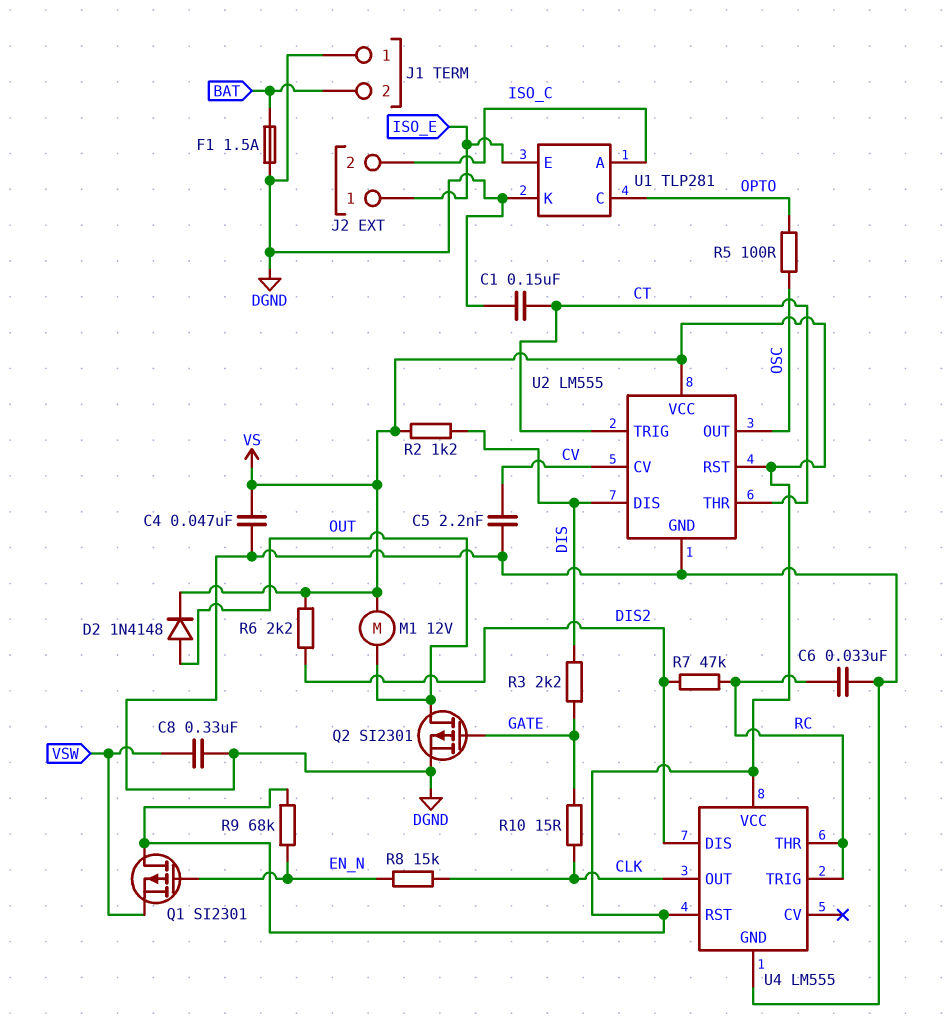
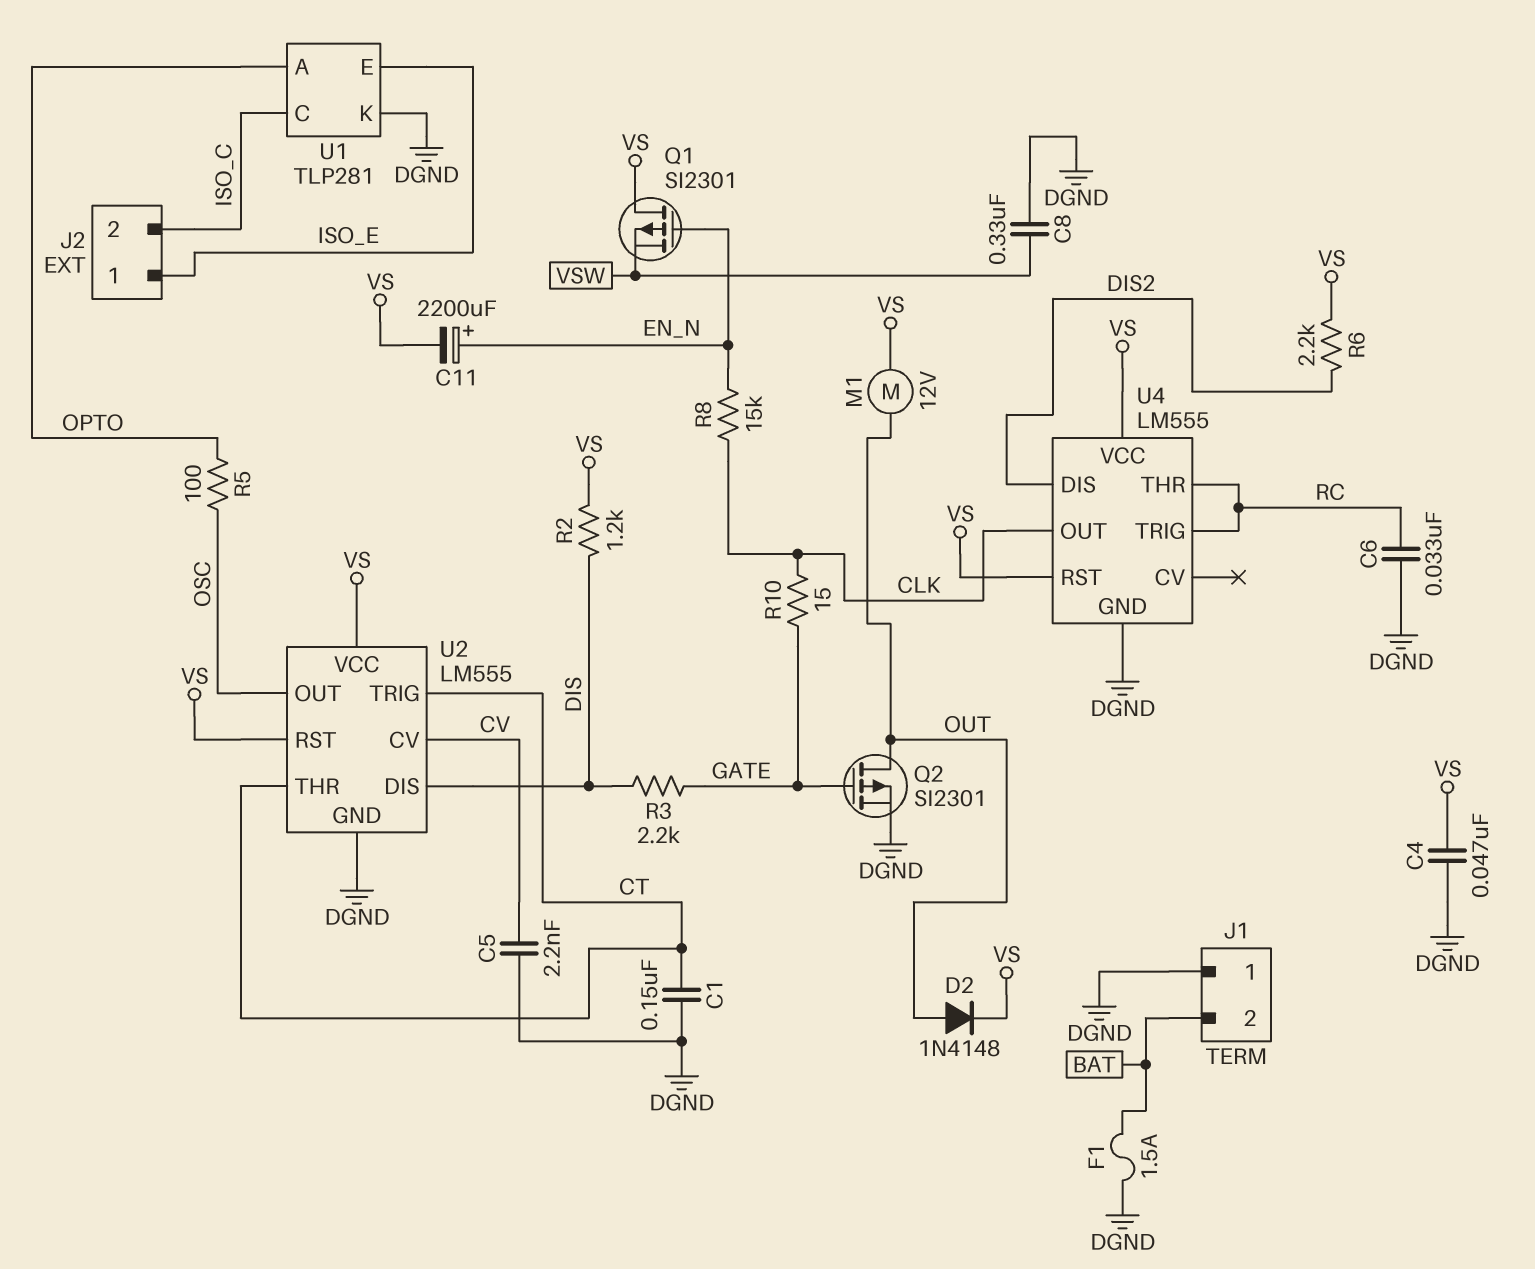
C11: none -> 2200uF (plus EN_N, minus VS)
R7: 47k (DIS2, RC) -> none
R9: 68k (EN_N, VS) -> none
U1 pin A: ISO_C -> OPTO
U1 pin C: OPTO -> ISO_C

